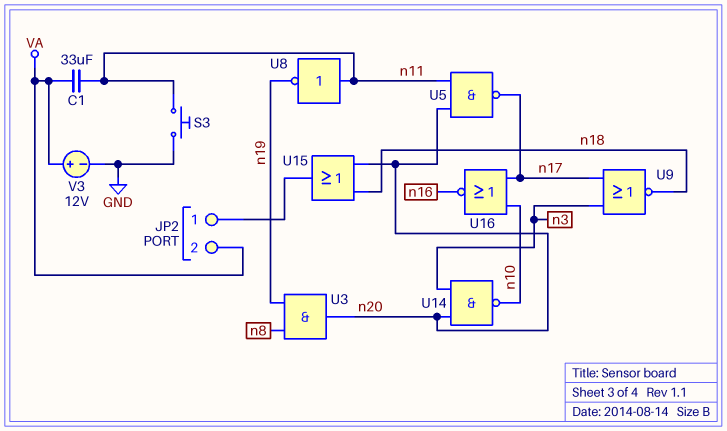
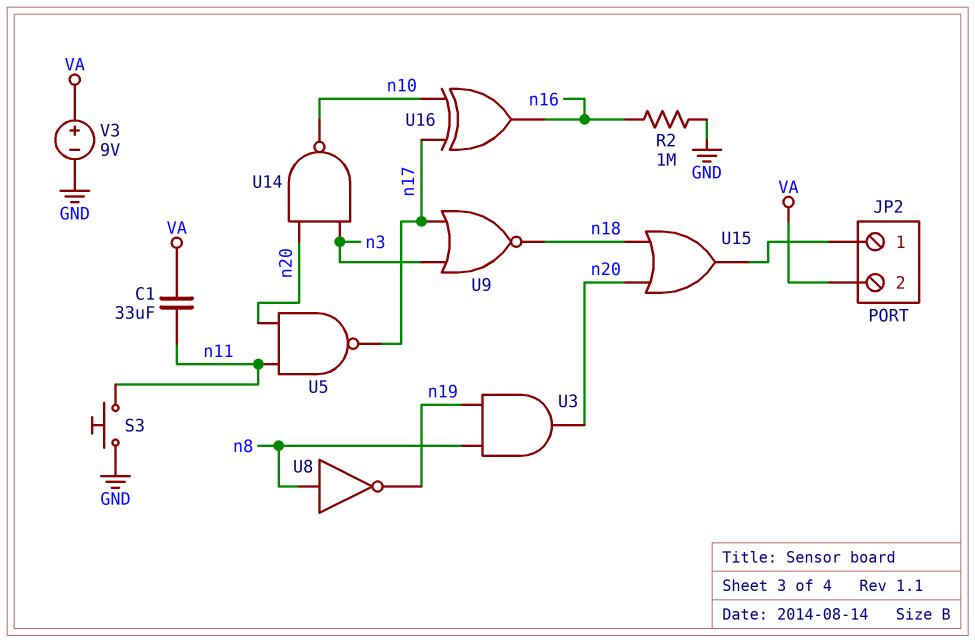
R2: none -> 1M (GND, n16)
U8: NOT (in n11, out n19) -> NOT (in n8, out n19)
U16: NOR (in n10, in n17, out n16) -> XOR (in n10, in n17, out n16)
V3: 12V (plus VA, minus GND) -> 9V (plus VA, minus GND)

